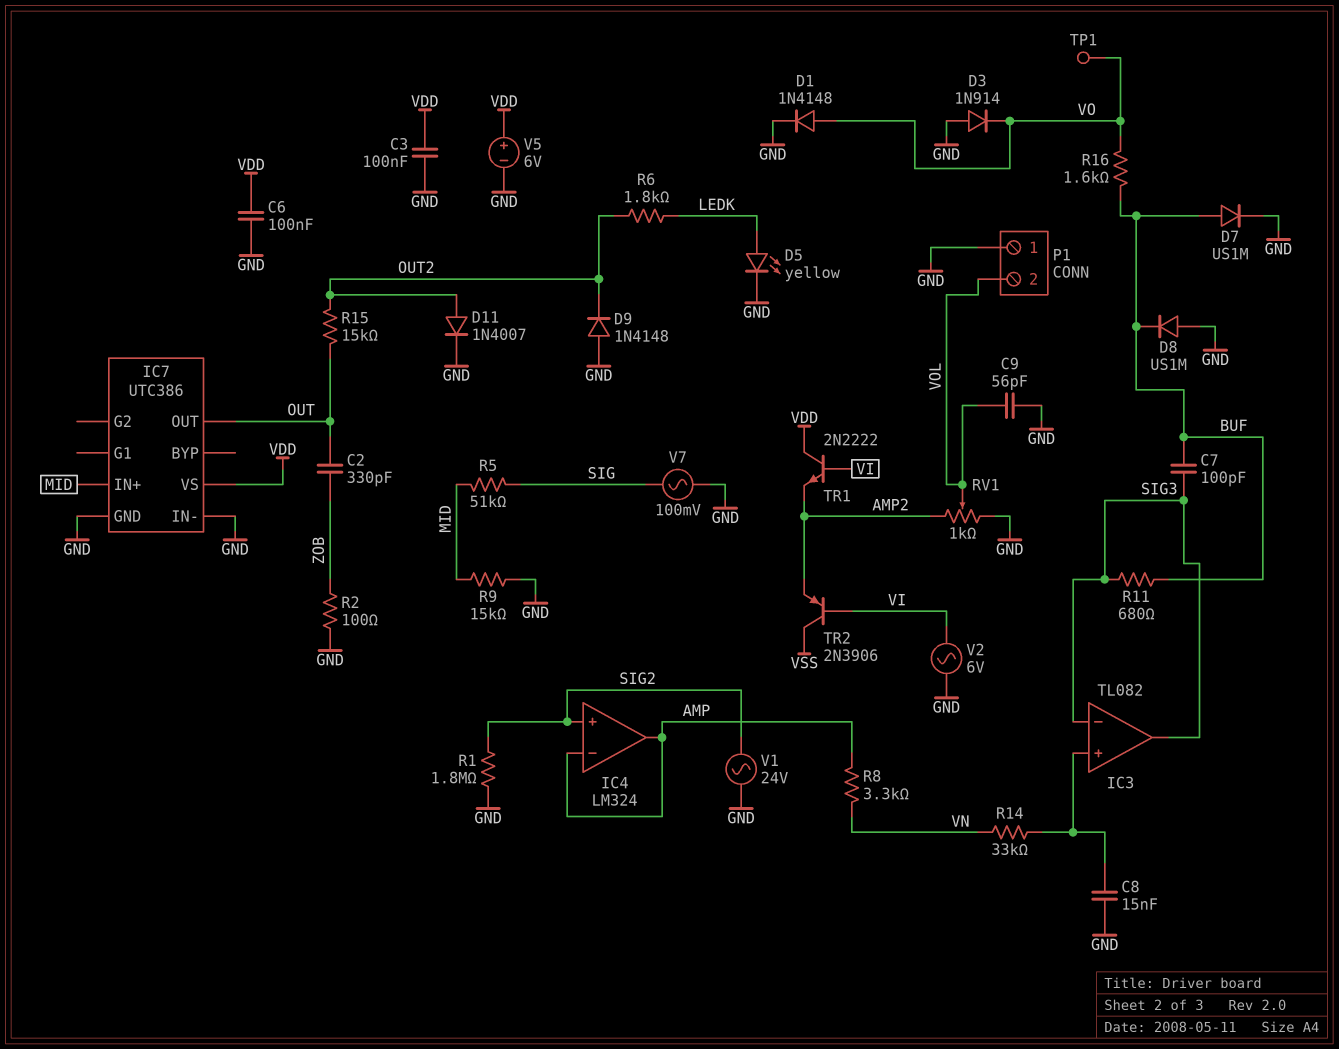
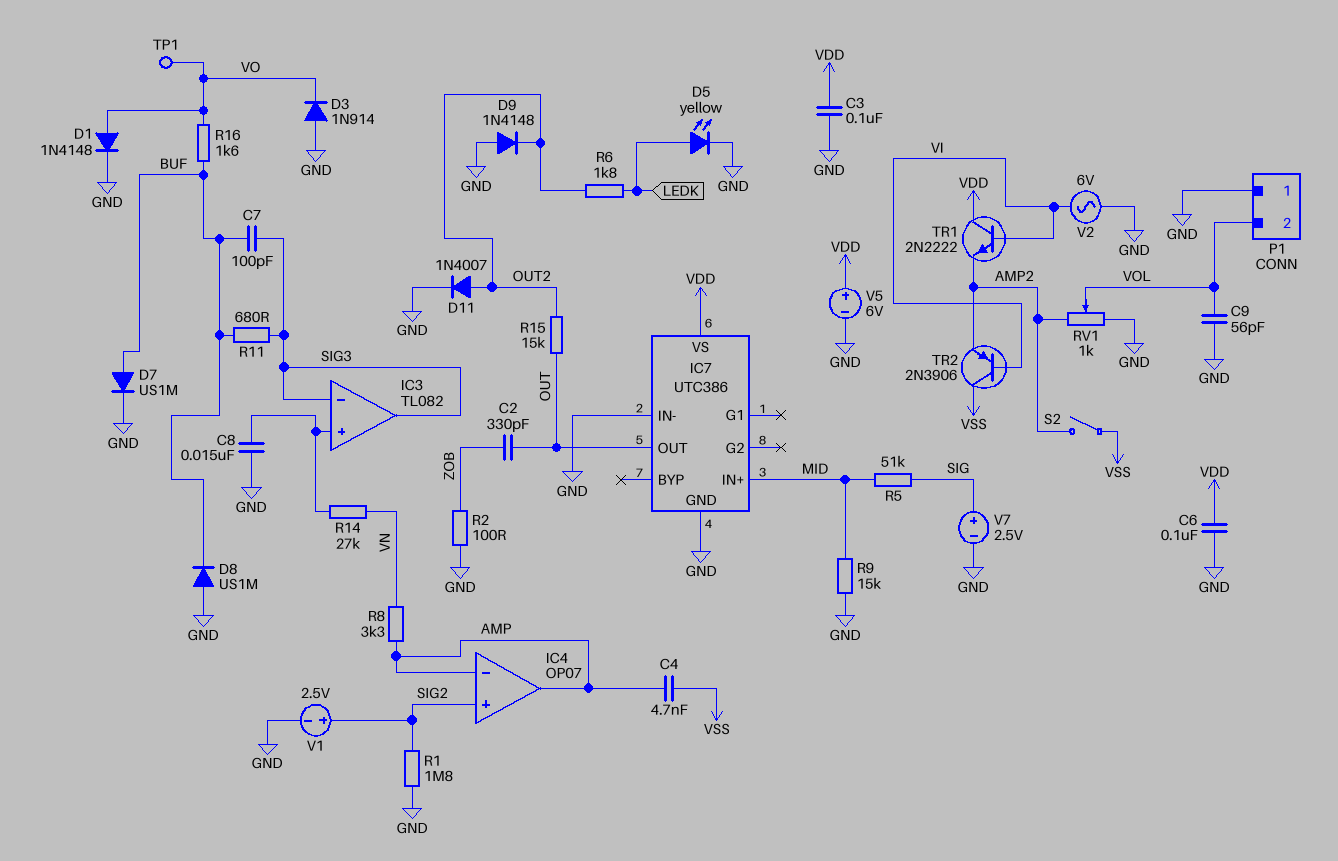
C4: none -> 4.7nF (AMP, VSS)
IC4: LM324 -> OP07
R14: 33k (IC3/in+, VN) -> 27k (IC3/in+, VN)
S2: none -> switch (AMP2, VSS)
V1: AC 24V (GND, SIG2) -> 2.5V (plus SIG2, minus GND)
V7: AC 100mV (GND, SIG) -> 2.5V (plus SIG, minus GND)

